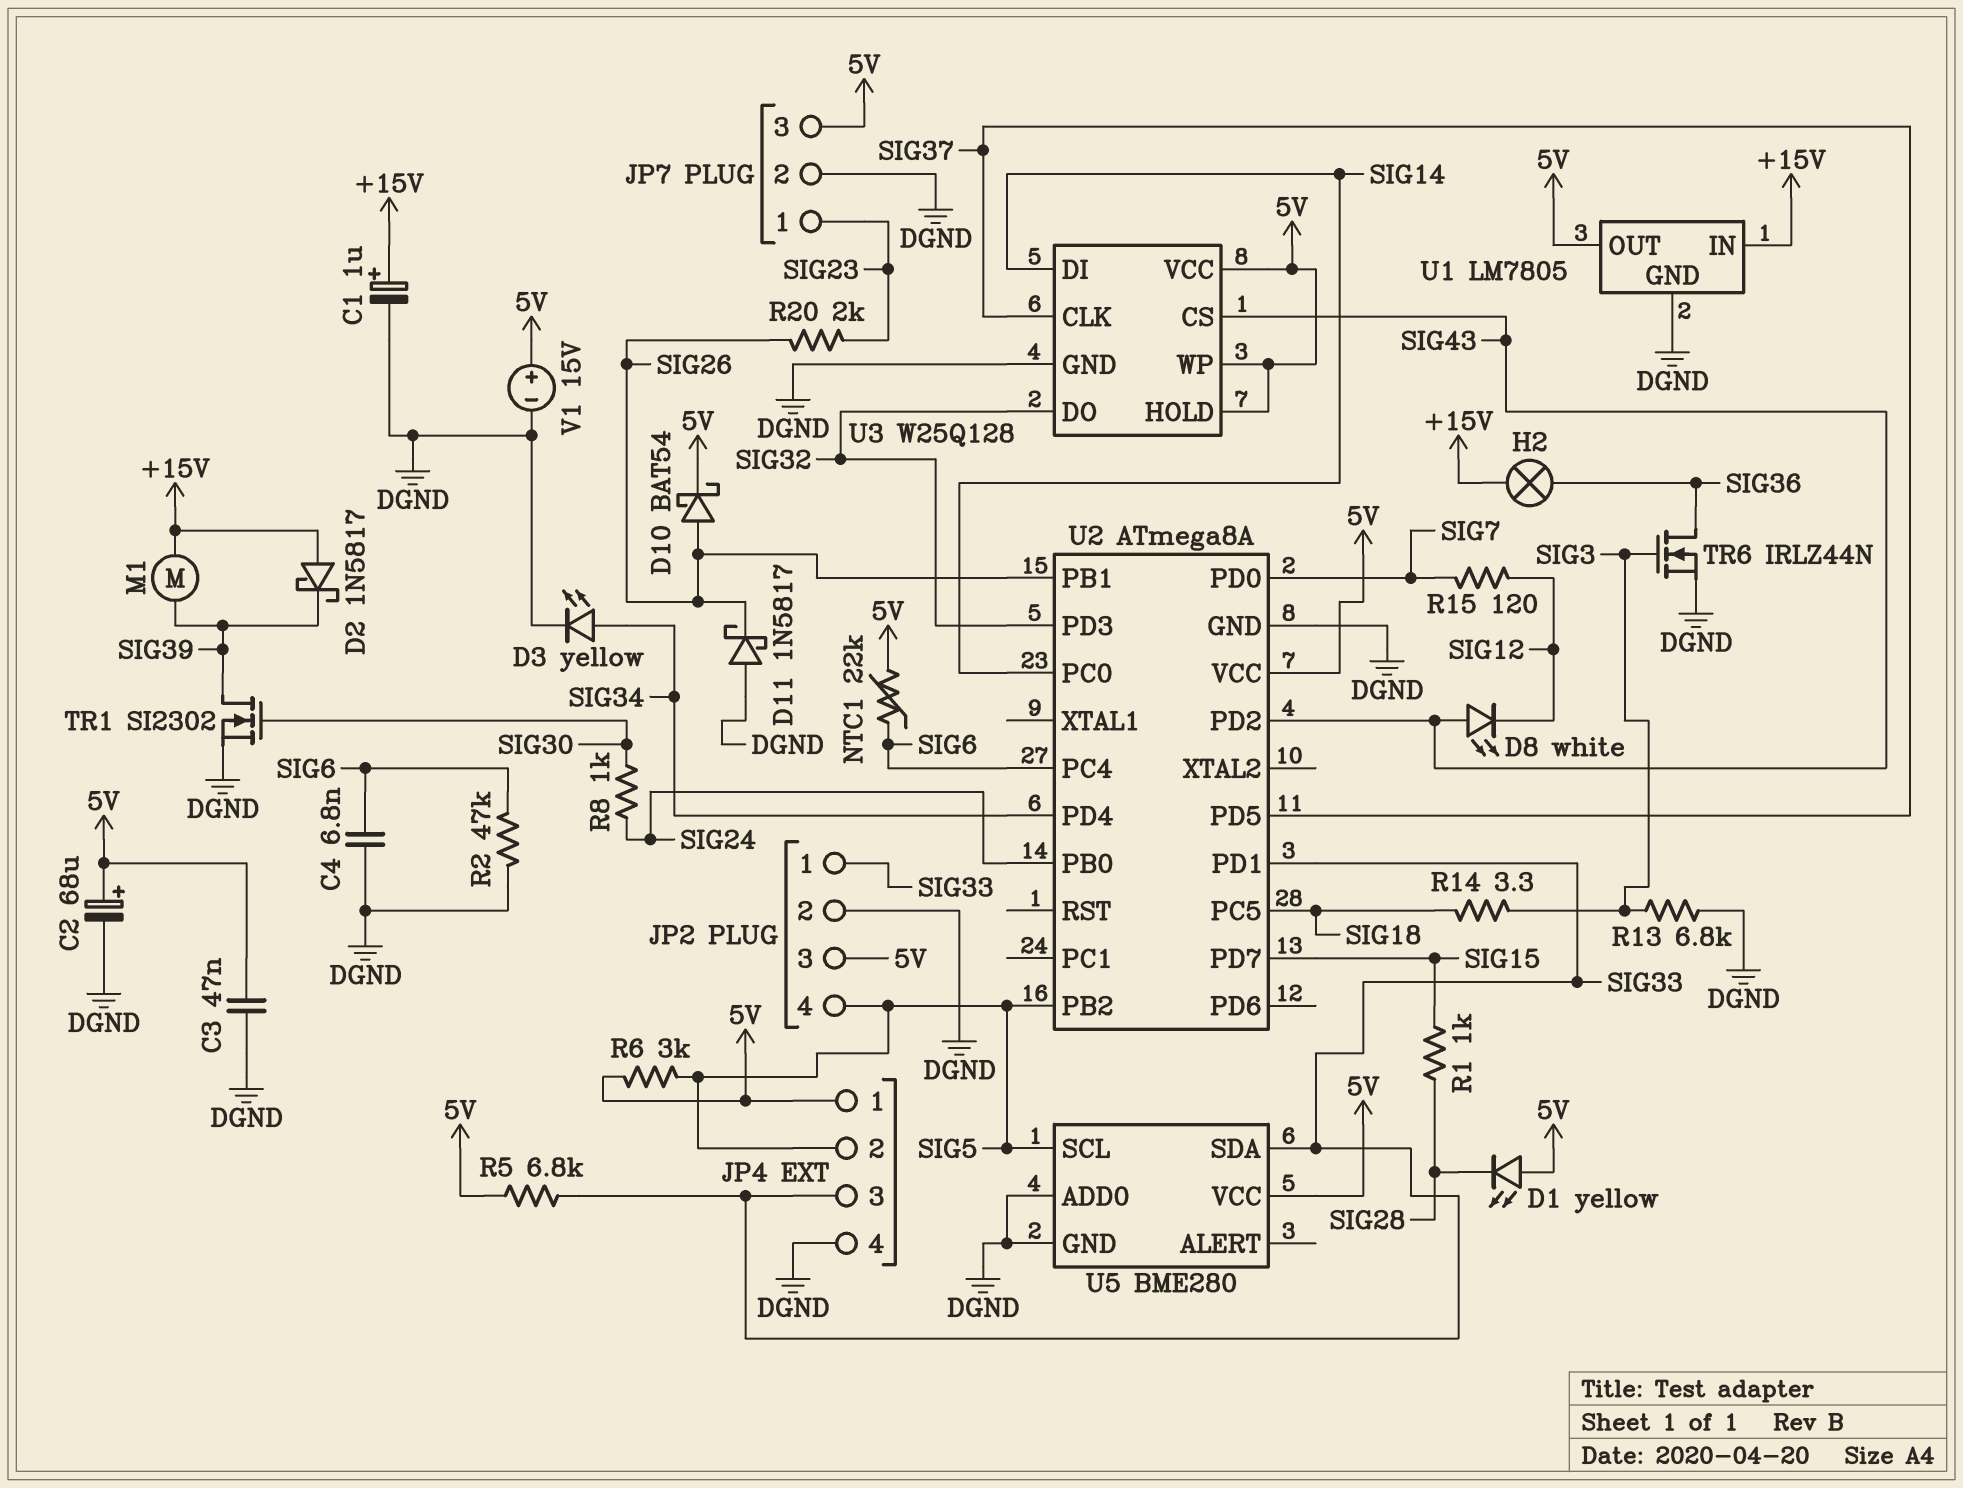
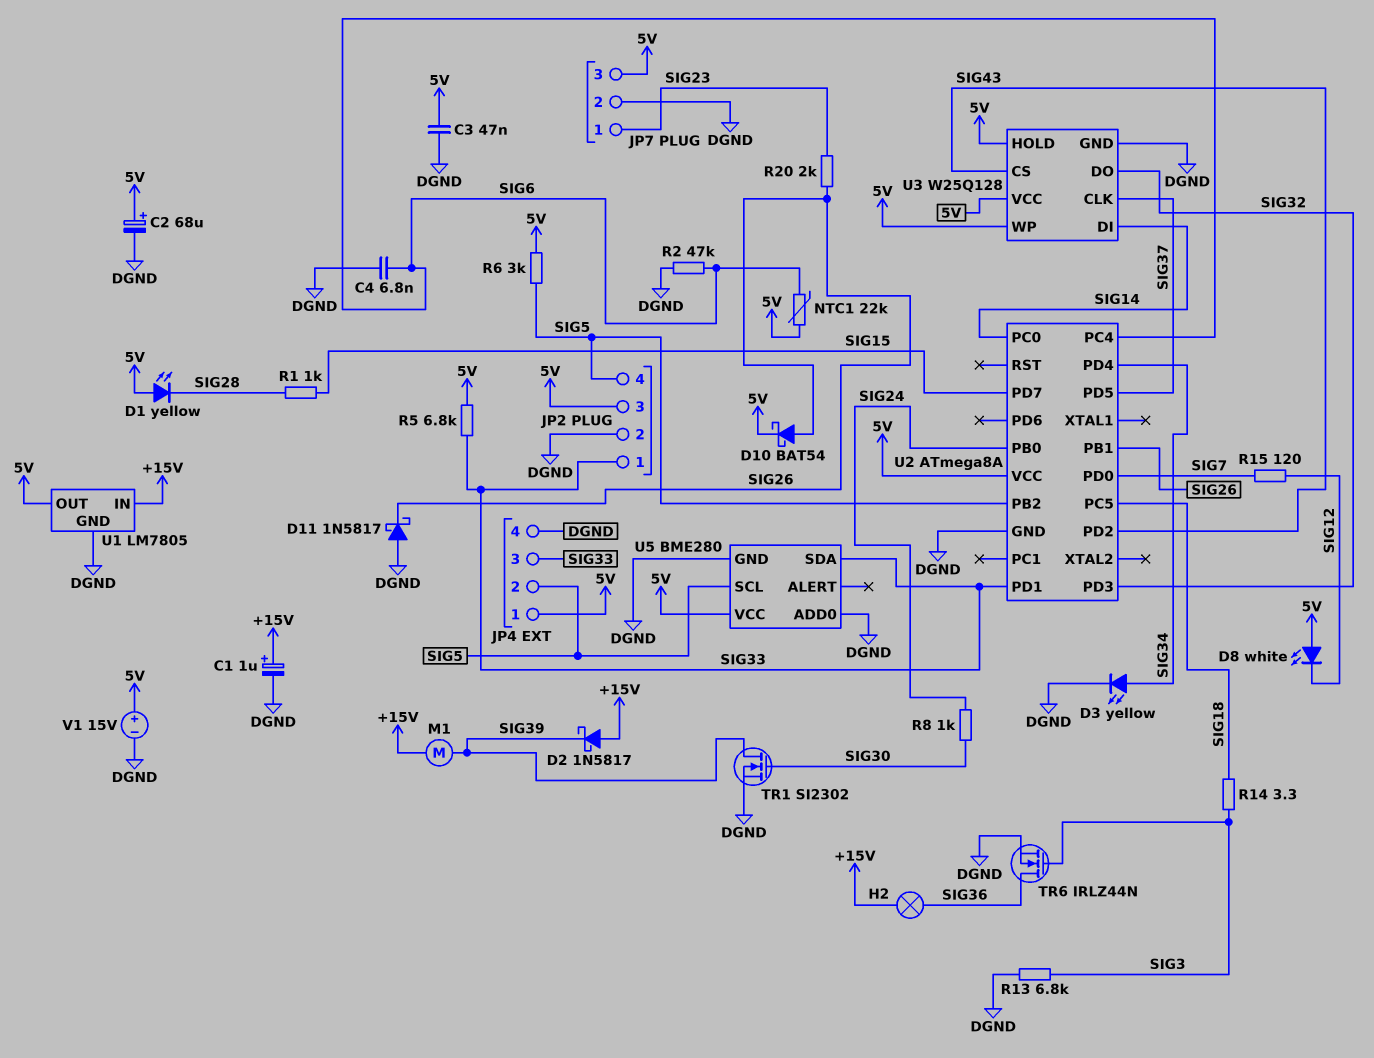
D8: LED white (A SIG43, K SIG12) -> LED white (A 5V, K SIG12)

